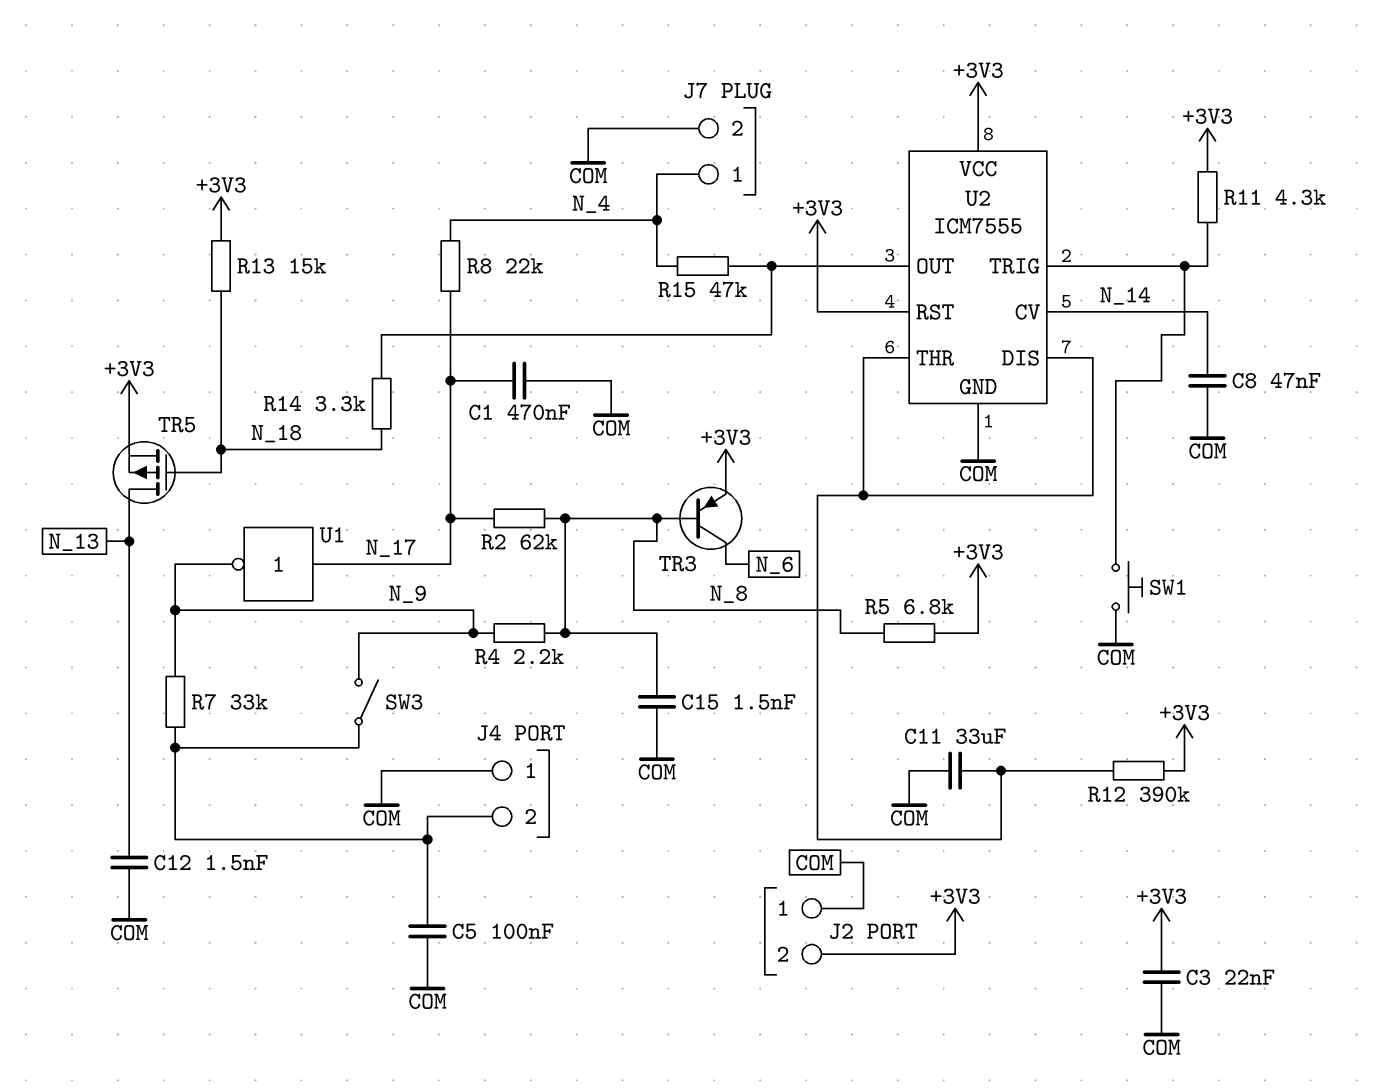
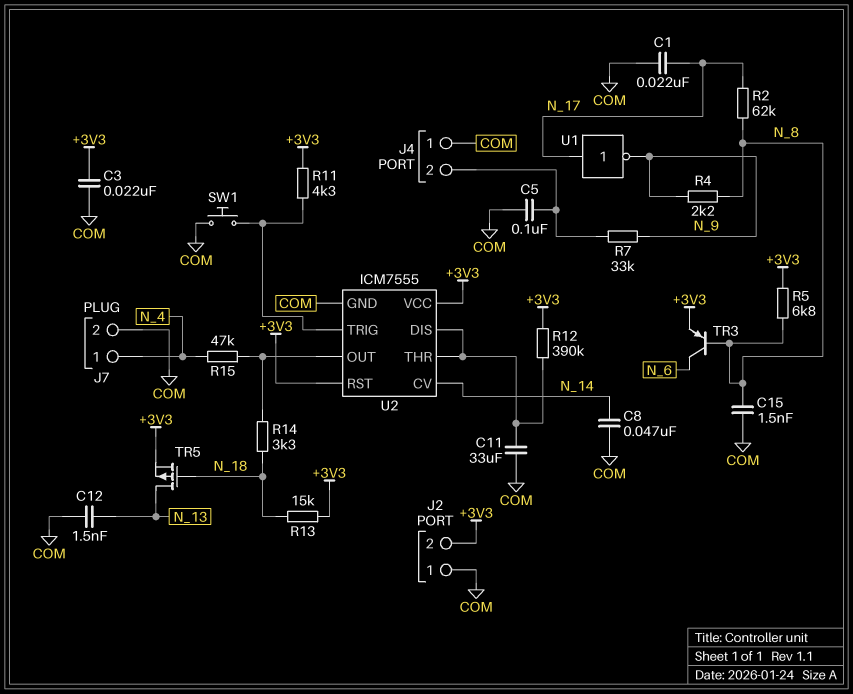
C1: 470nF (COM, N_17) -> 22nF (COM, N_17)
R8: 22k (N_4, N_17) -> none
SW3: switch (J4/2, N_9) -> none

